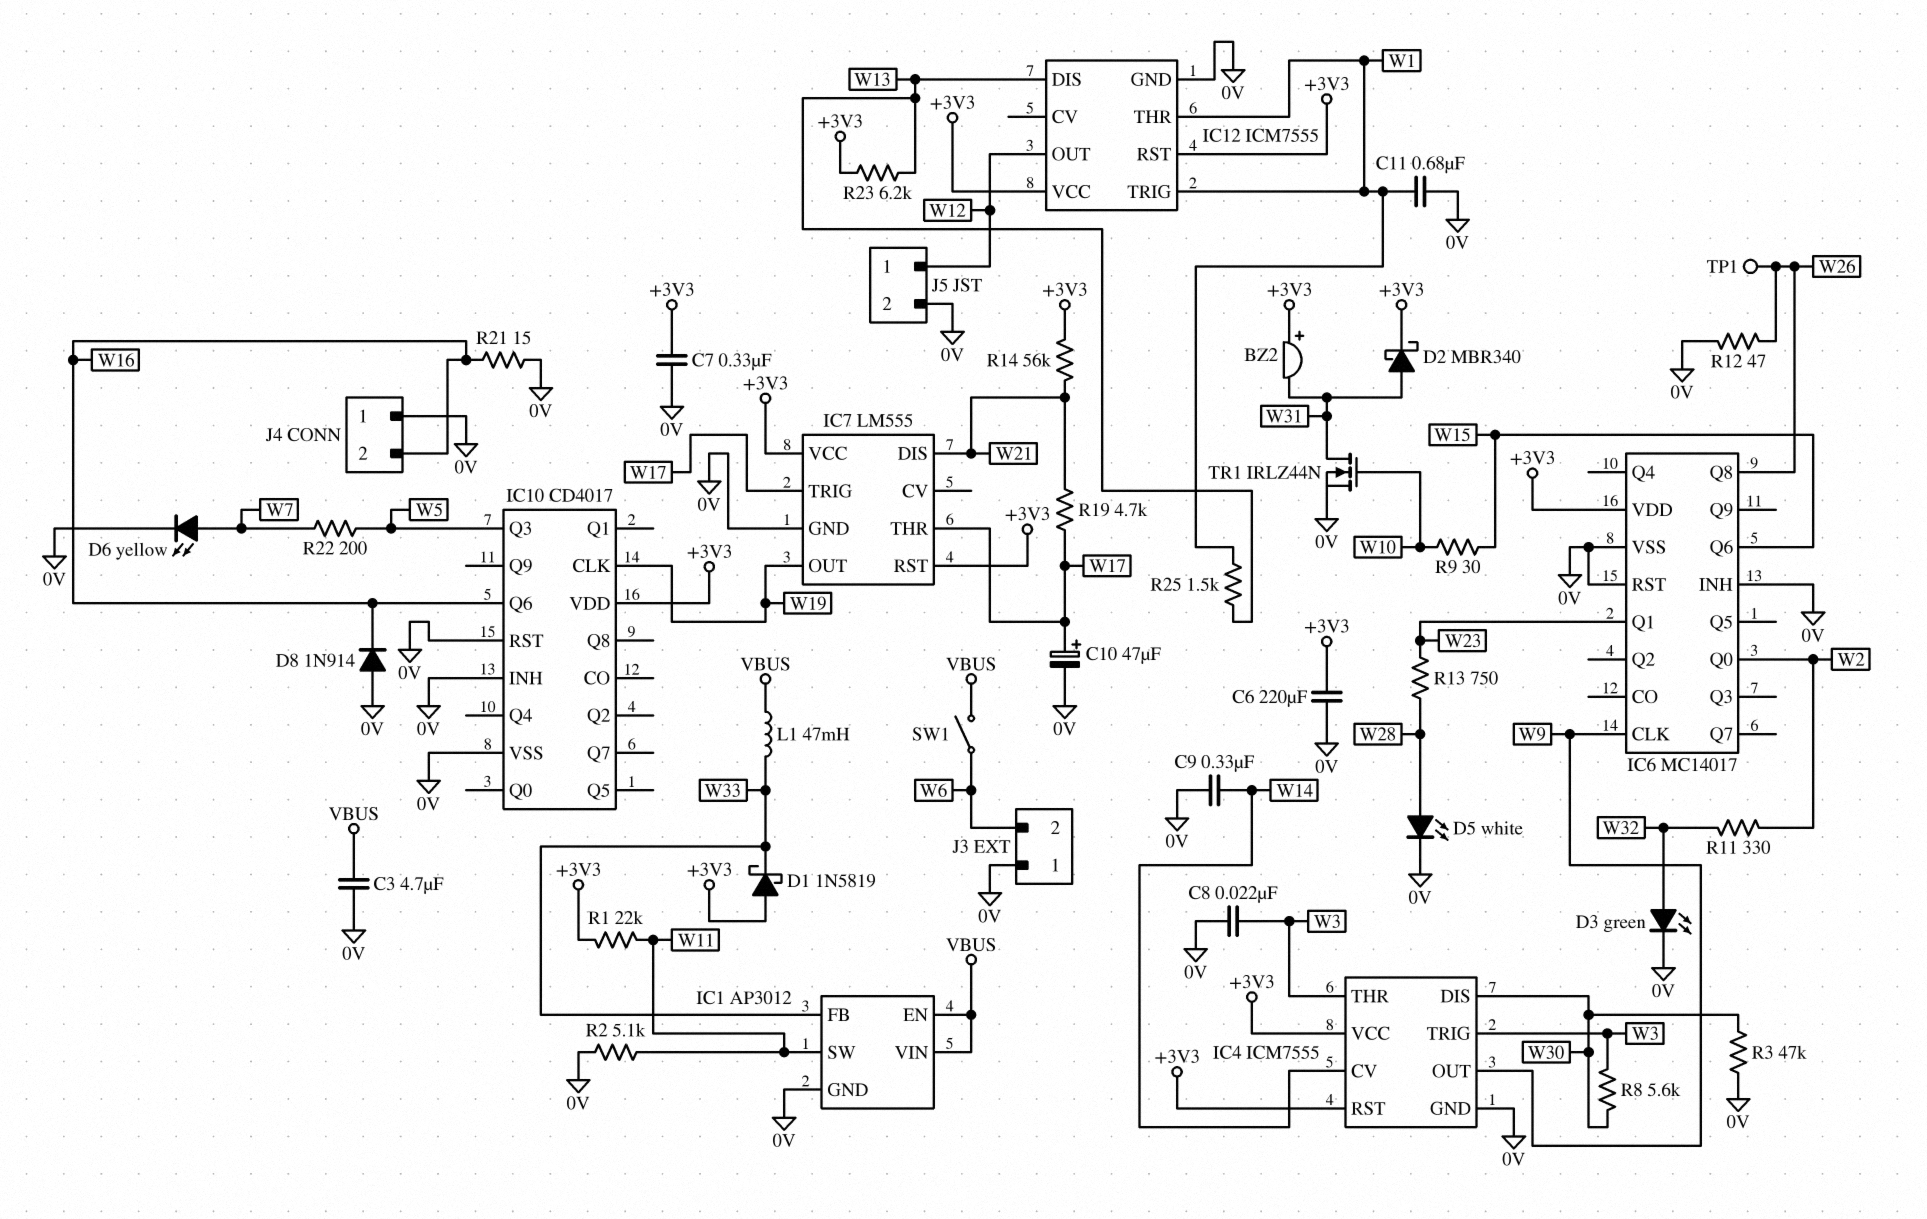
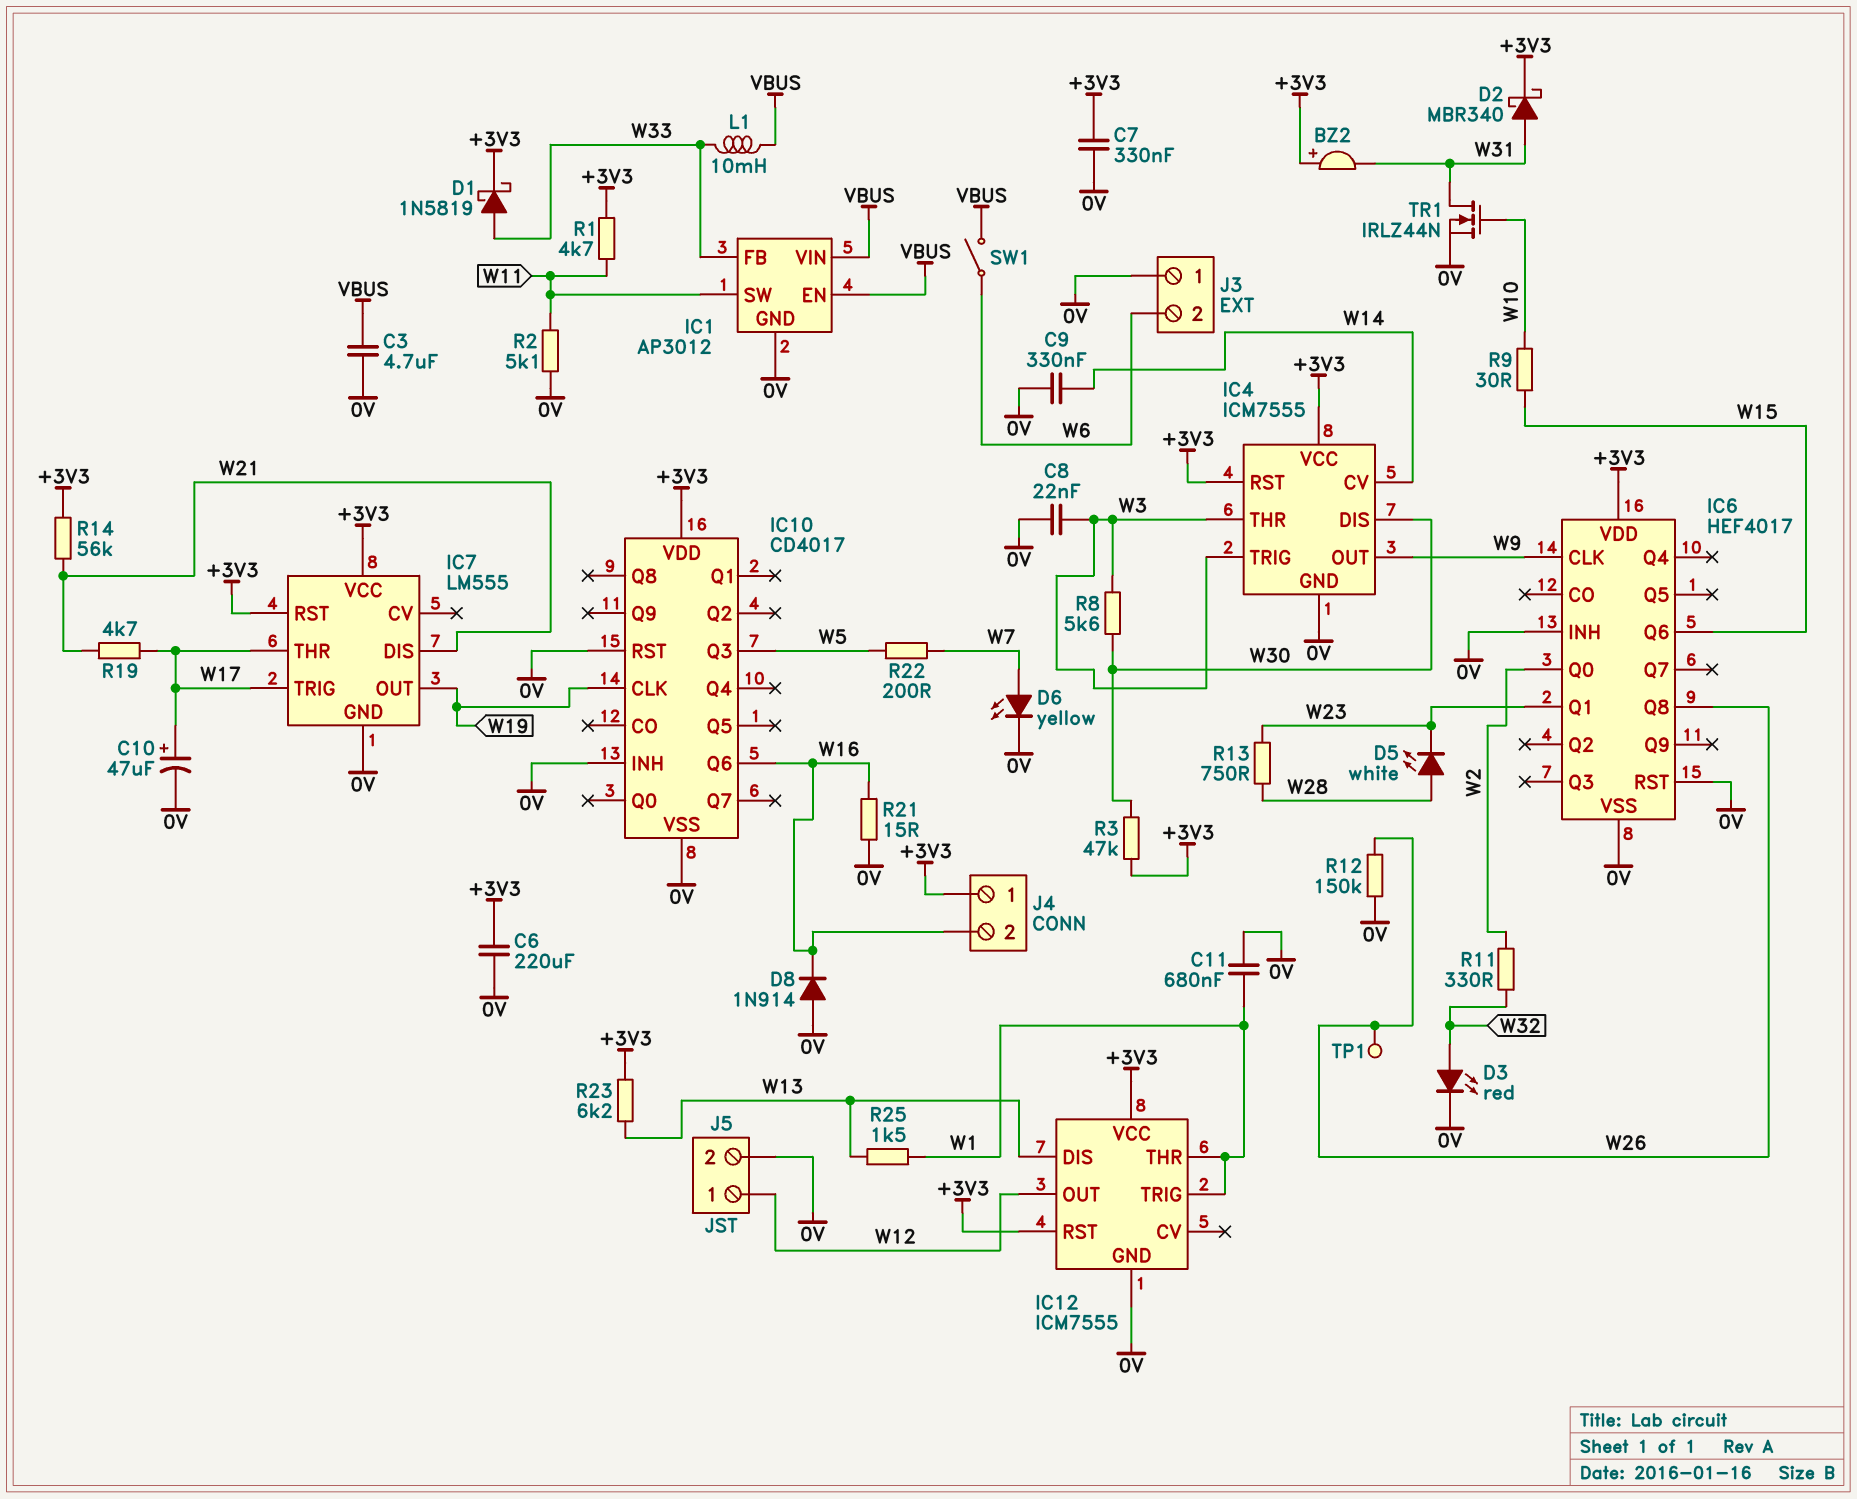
D1: schottky 1N5819 (A +3V3, K W33) -> schottky 1N5819 (A W33, K +3V3)
D3: LED green (A W32, K 0V) -> LED red (A W32, K 0V)
D5: LED white (A W28, K 0V) -> LED white (A W28, K W23)
IC6: MC14017 -> HEF4017
J4 pin 1: 0V -> +3V3
L1: 47mH (VBUS, W33) -> 10mH (VBUS, W33)
R1: 22k (+3V3, W11) -> 4.7k (+3V3, W11)
R3: 47k (0V, W30) -> 47k (+3V3, W30)
R12: 47 (0V, W26) -> 150k (0V, W26)

